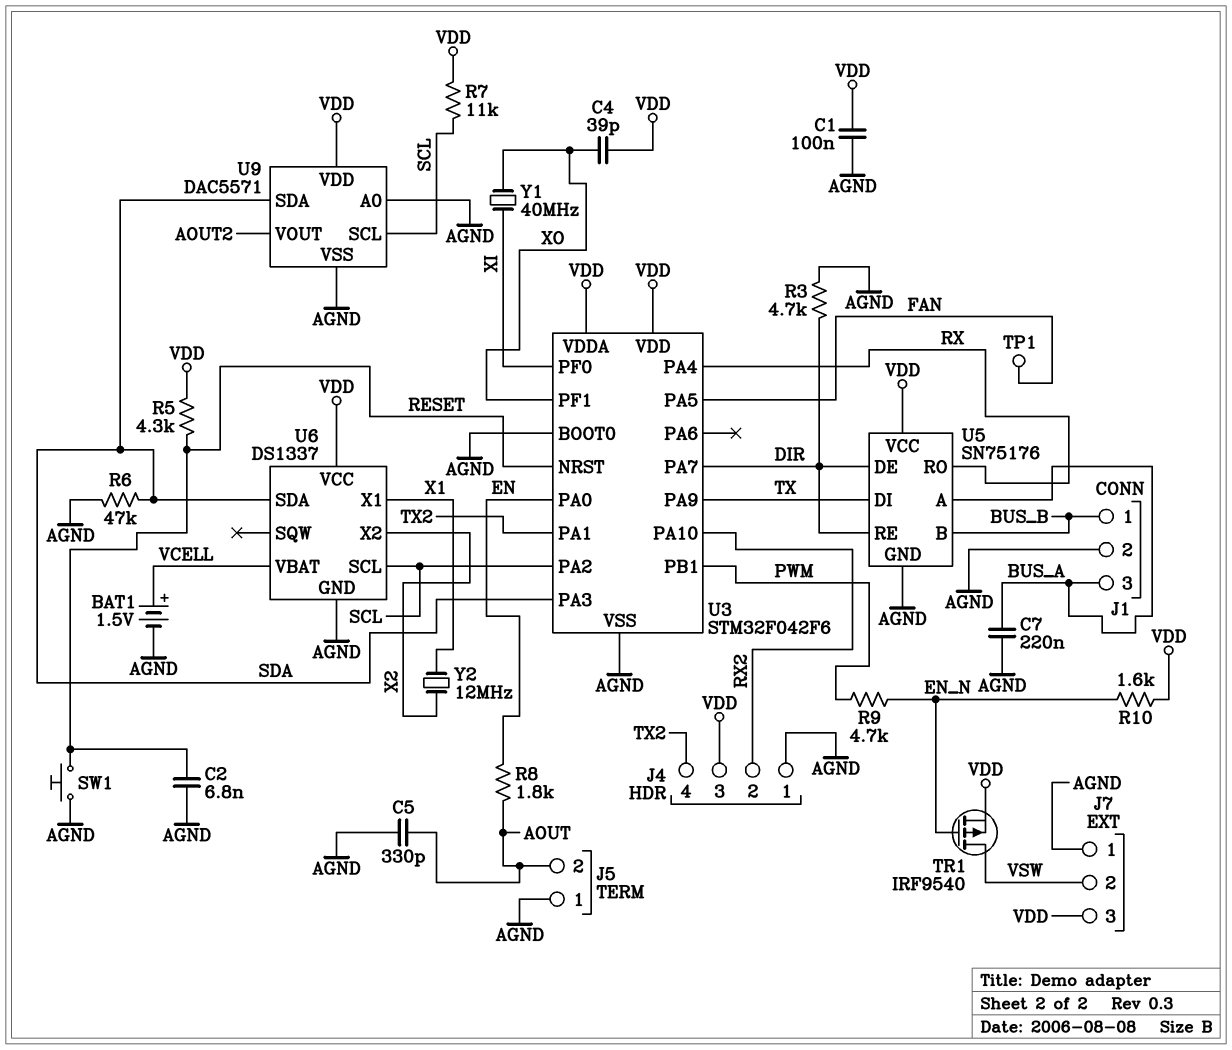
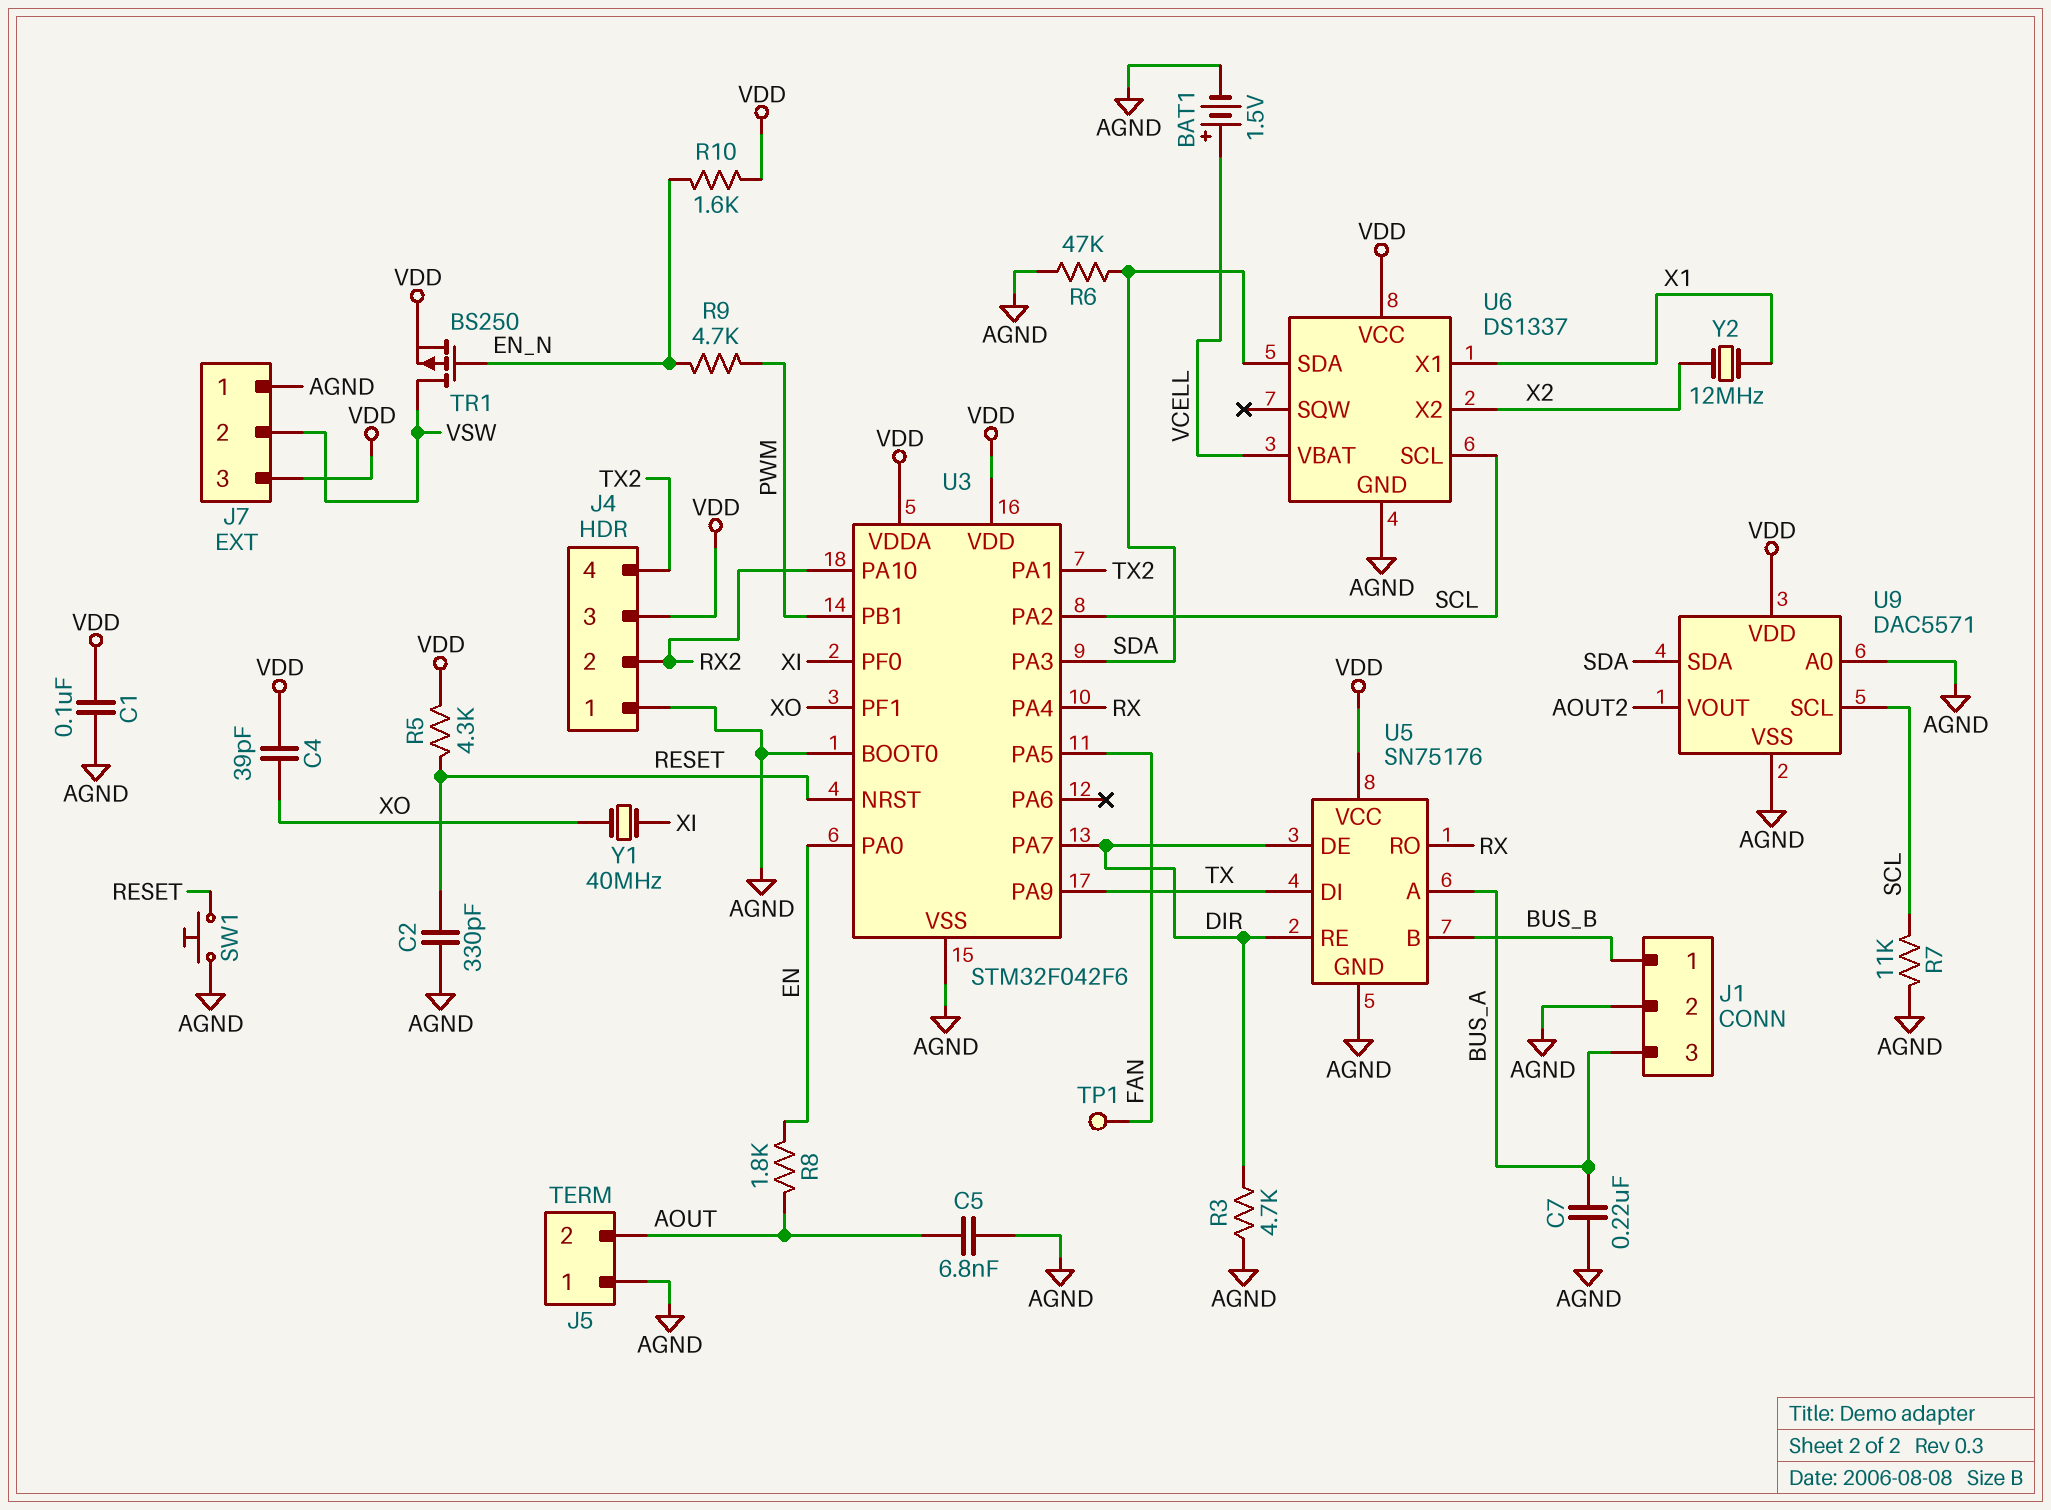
C2: 6.8nF (AGND, RESET) -> 330pF (AGND, RESET)
C5: 330pF (AGND, AOUT) -> 6.8nF (AGND, AOUT)
R7: 11k (SCL, VDD) -> 11k (AGND, SCL)
TR1: PMOS IRF9540 (G EN_N, D VSW, S VDD) -> PMOS BS250 (G EN_N, D VSW, S VDD)

